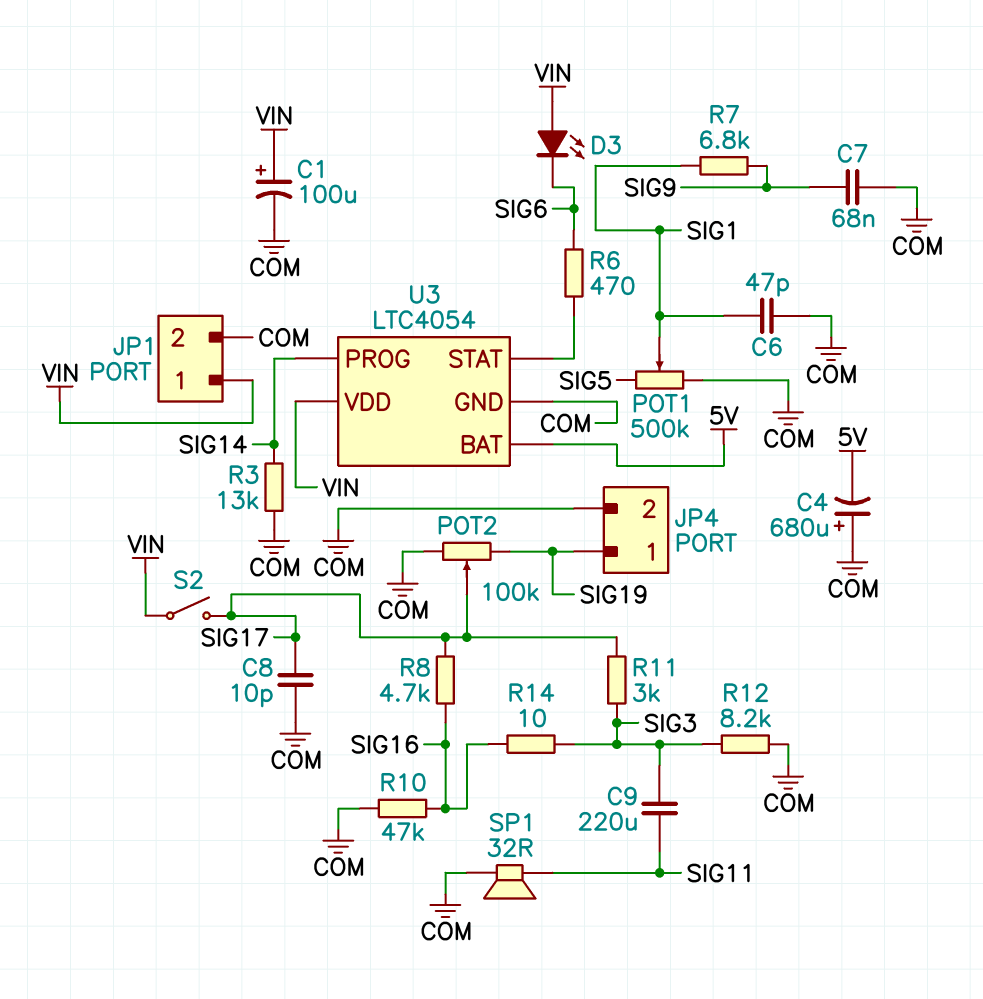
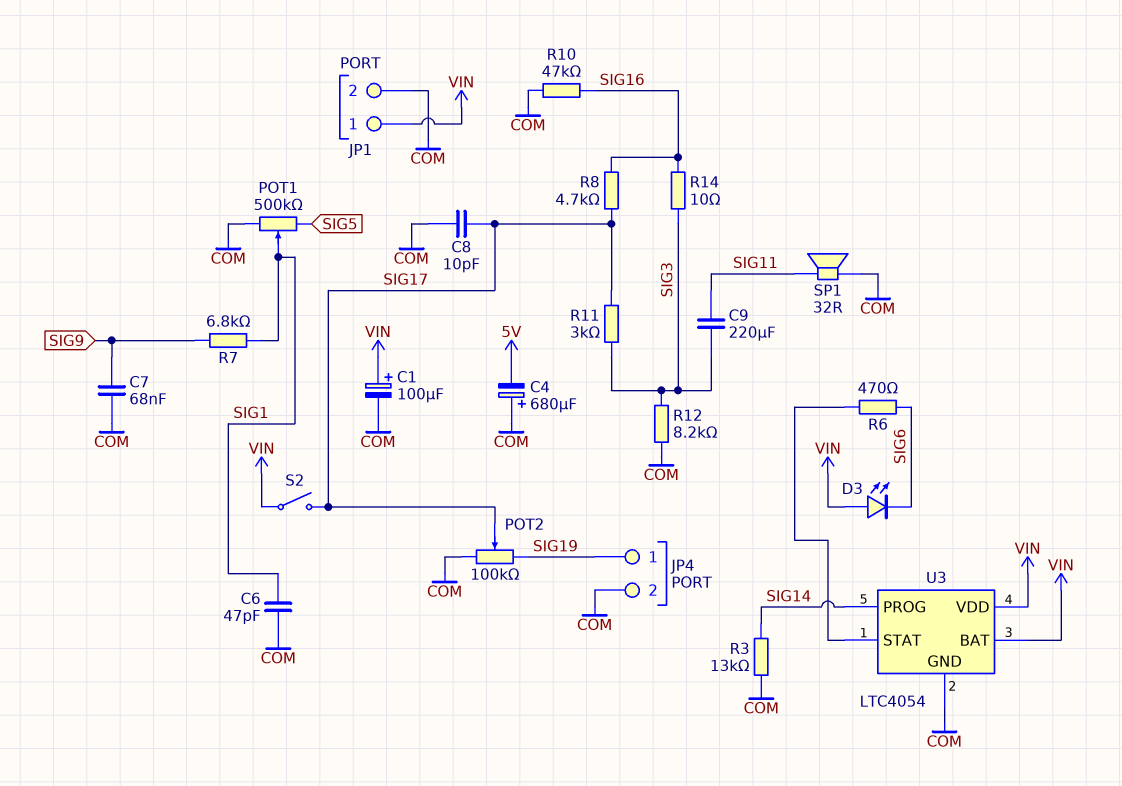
U3 pin BAT: 5V -> VIN

